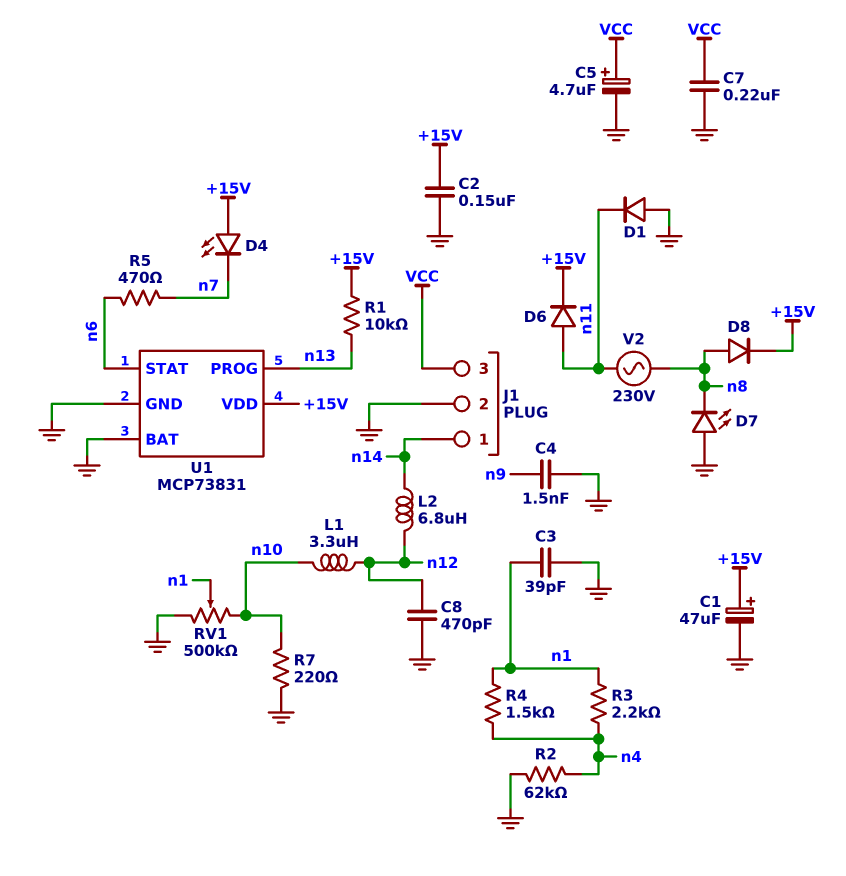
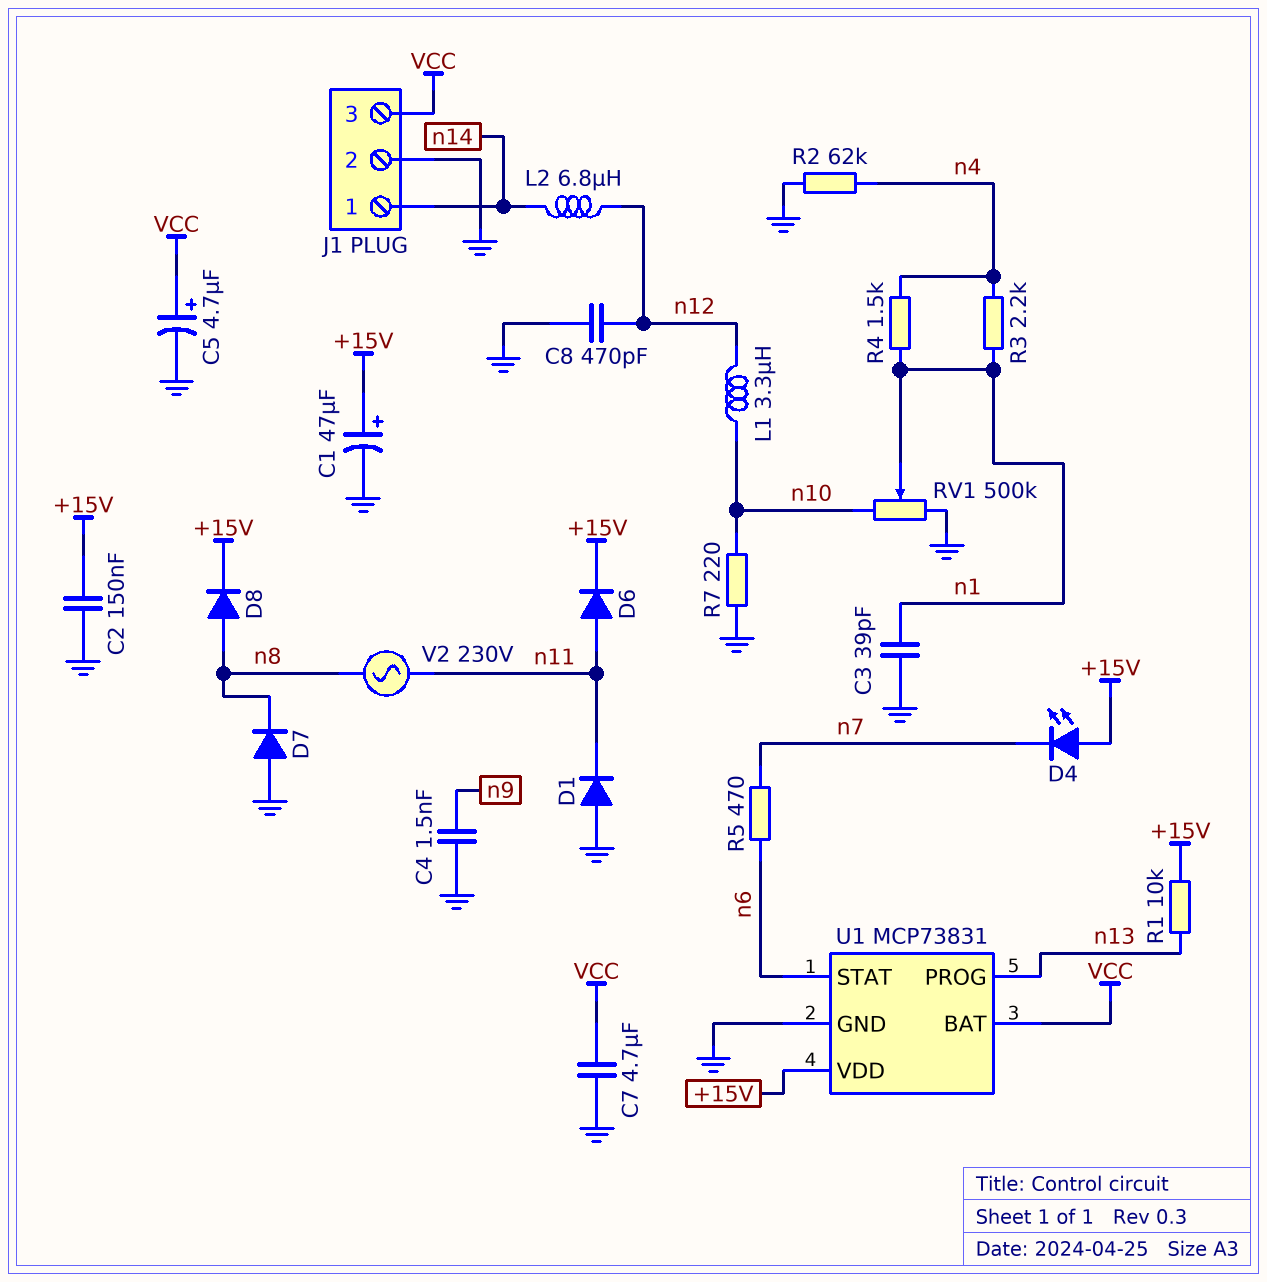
C7: 220nF (GND, VCC) -> 4.7uF (GND, VCC)
D7: LED (A GND, K n8) -> diode (A GND, K n8)
U1 pin BAT: GND -> VCC

